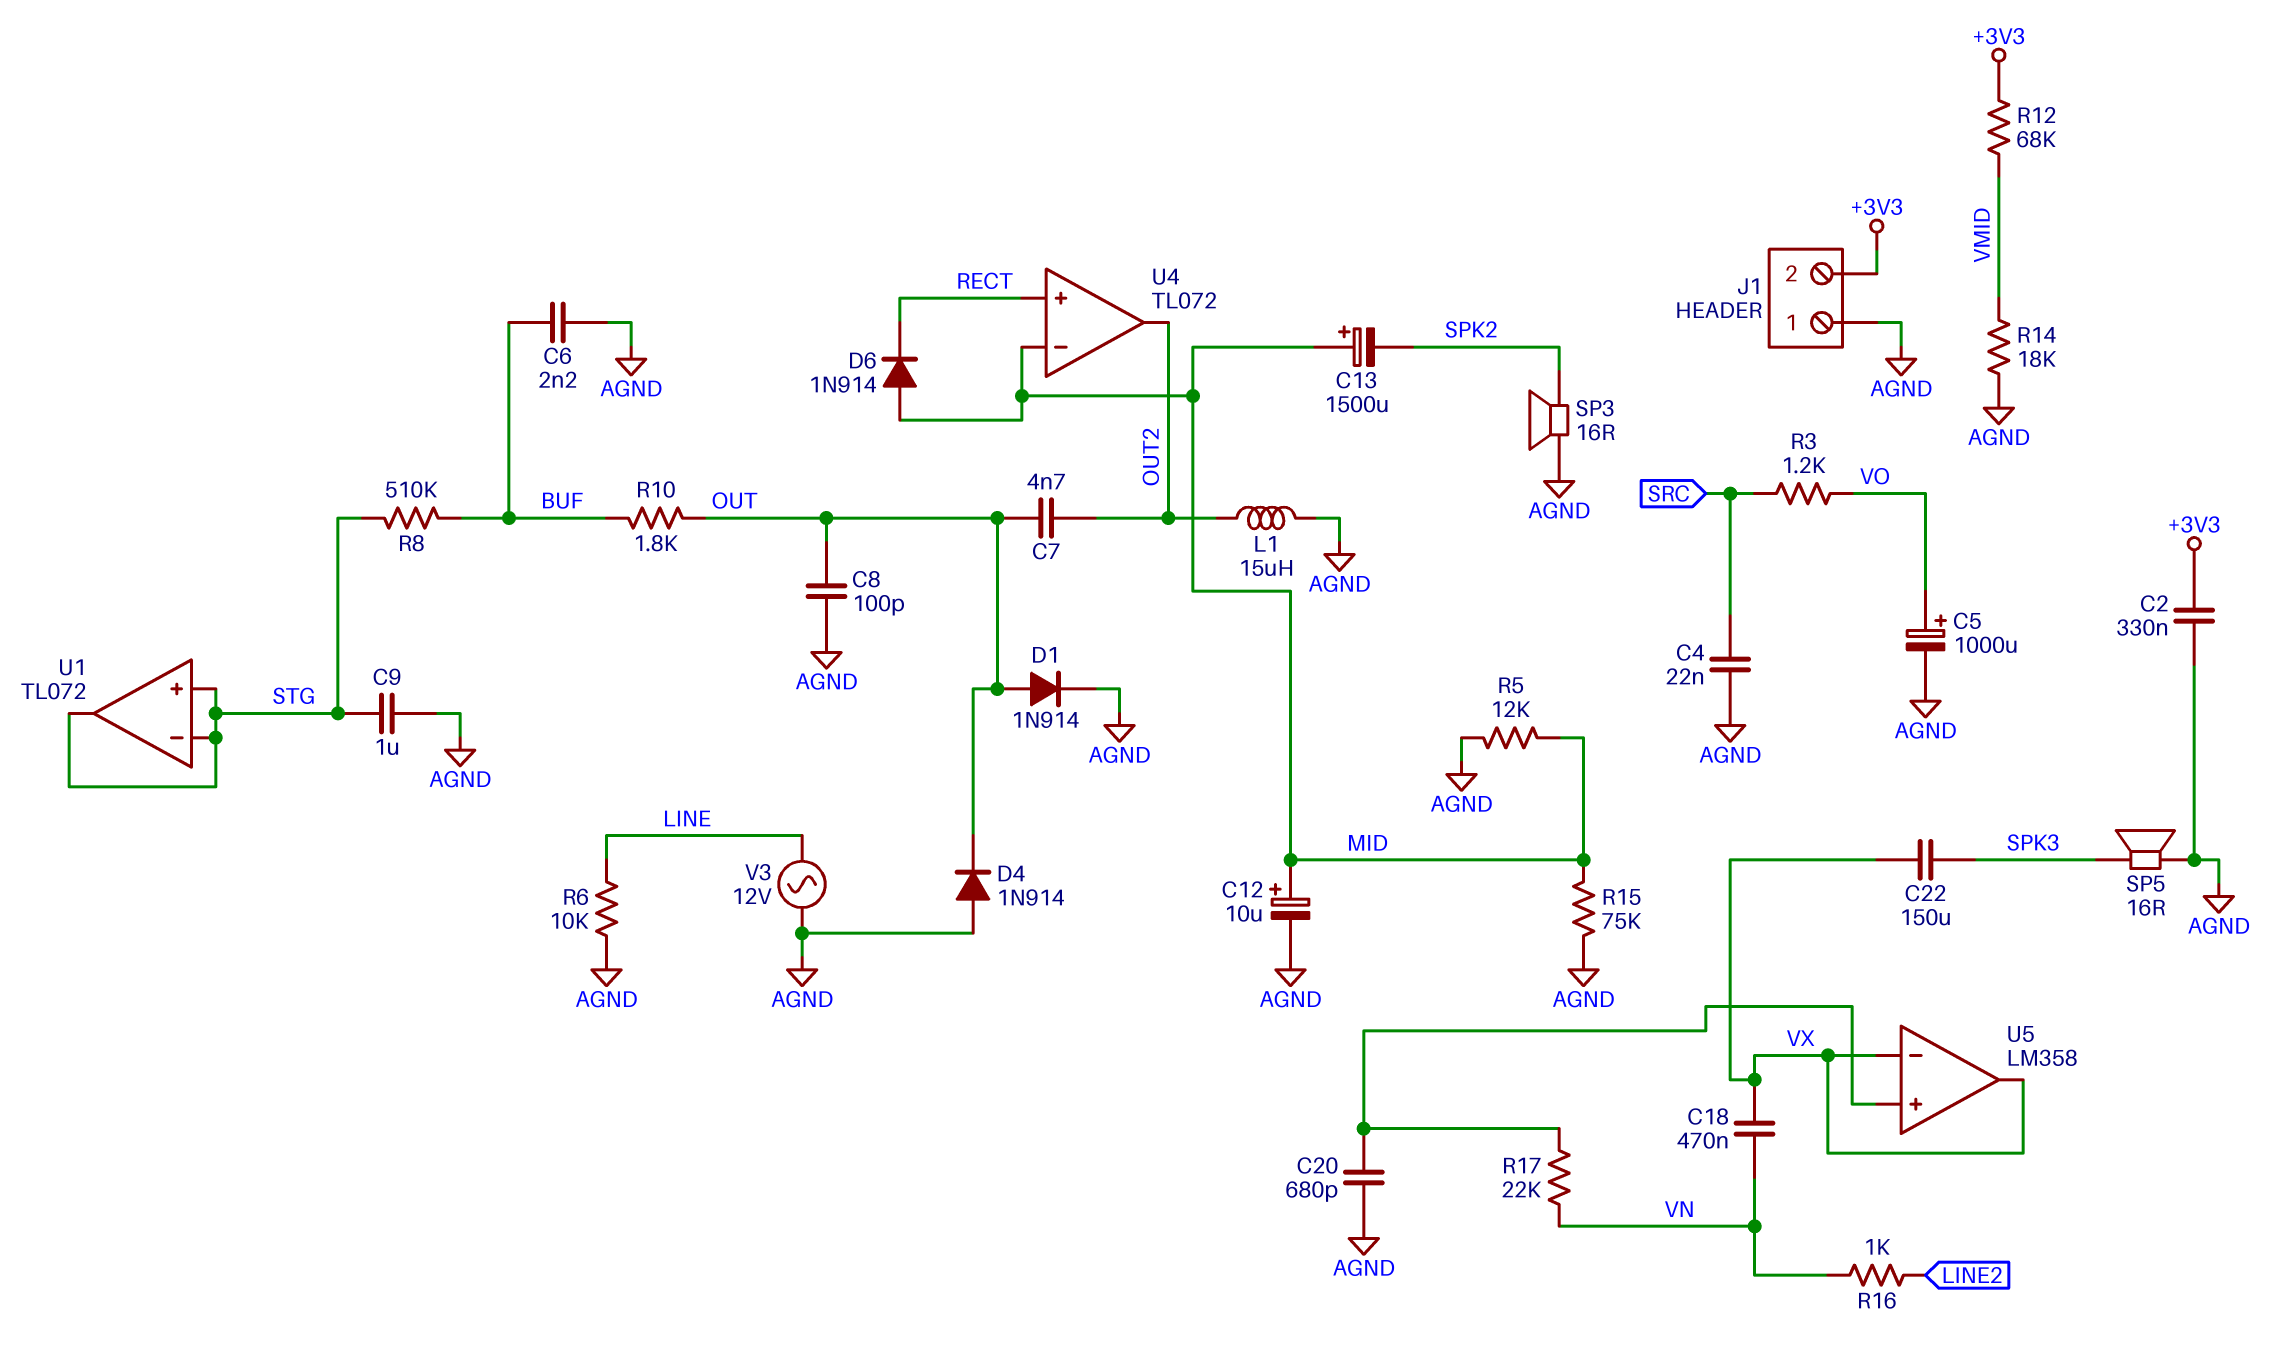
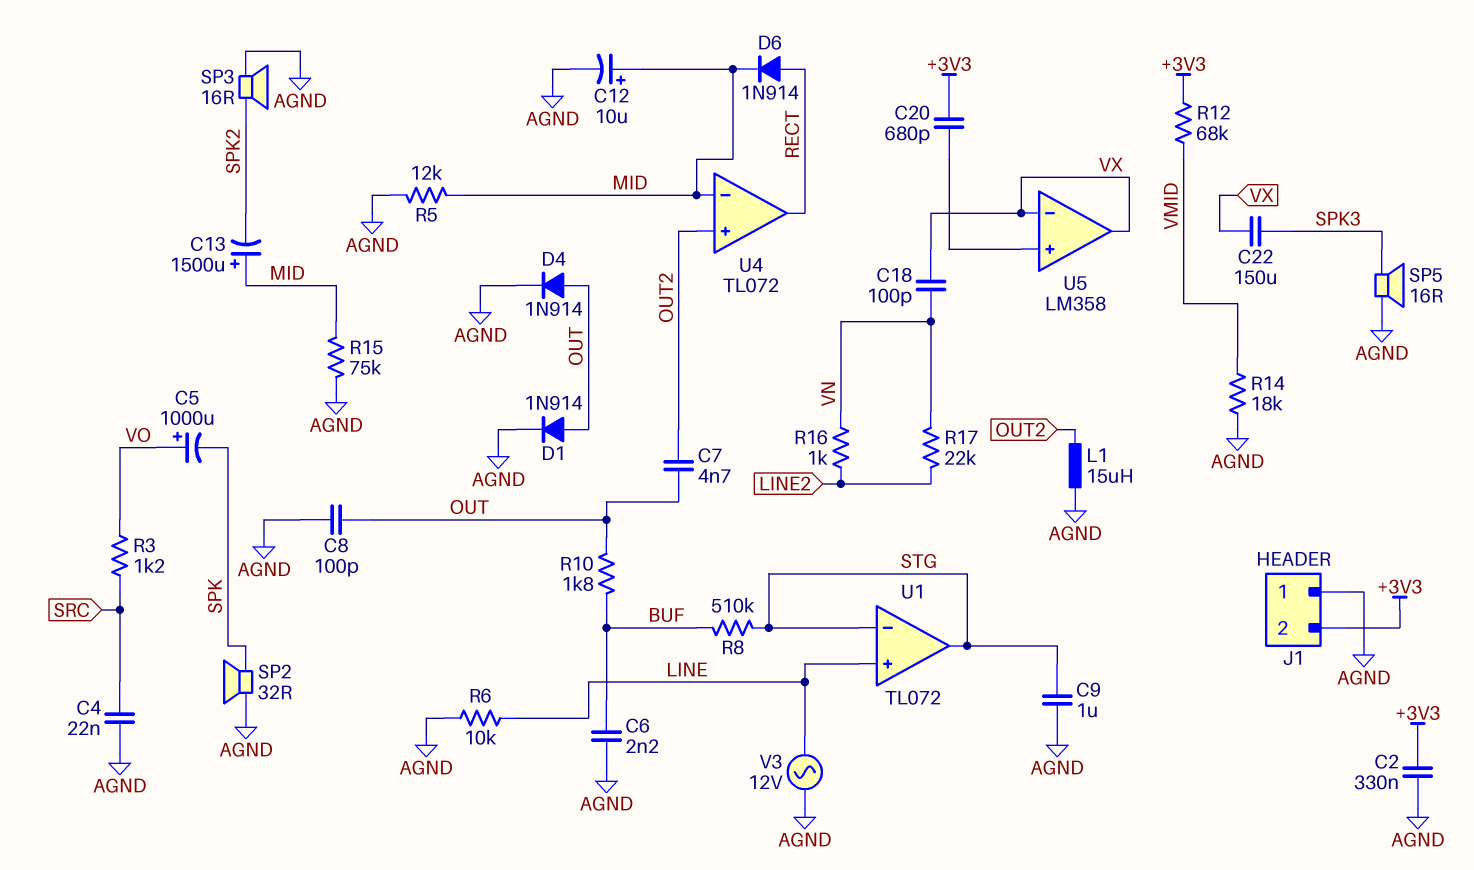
C5: 1000uF (plus VO, minus AGND) -> 1000uF (plus VO, minus SPK)
C18: 470nF (VN, VX) -> 100pF (VN, VX)
C20: 680pF (AGND, U5/in+) -> 680pF (+3V3, U5/in+)
D4: diode 1N914 (A AGND, K OUT) -> diode 1N914 (A OUT, K AGND)
D6: diode 1N914 (A MID, K RECT) -> diode 1N914 (A RECT, K MID)
R17: 22k (U5/in+, VN) -> 22k (LINE2, VN)
SP2: none -> speaker 32R (AGND, SPK)
U1 pin in+: STG -> LINE
U4 pin in+: RECT -> OUT2
U4 pin out: OUT2 -> RECT

